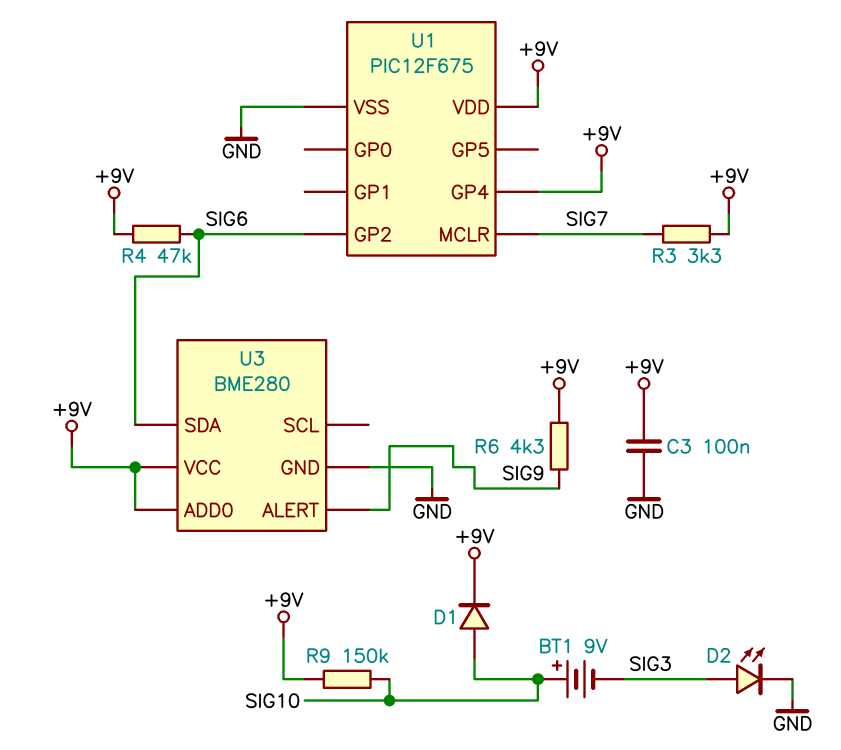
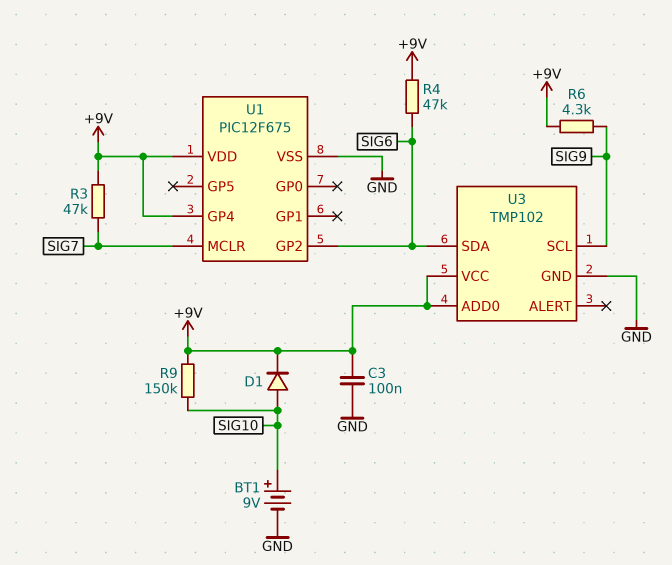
BT1: 9V (plus SIG10, minus SIG3) -> 9V (plus SIG10, minus GND)
D2: LED (A SIG3, K GND) -> none
R3: 3.3k (+9V, SIG7) -> 47k (+9V, SIG7)
U3: BME280 -> TMP102
U3 pin ALERT: SIG9 -> none
U3 pin SCL: none -> SIG9

